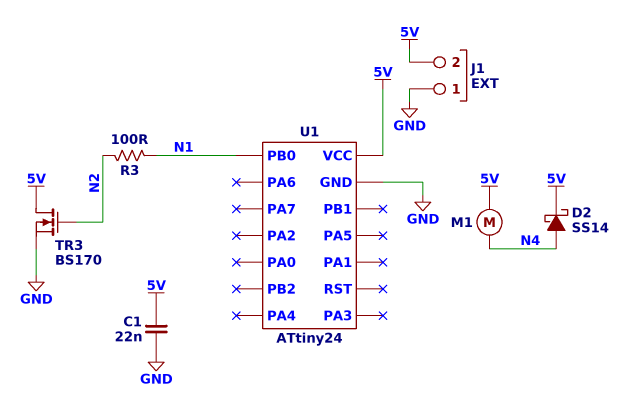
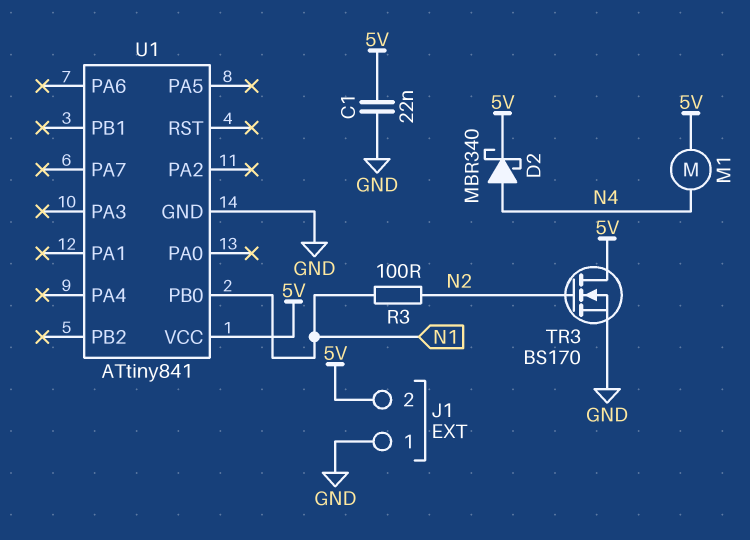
D2: schottky SS14 (A N4, K 5V) -> schottky MBR340 (A N4, K 5V)
U1: ATtiny24 -> ATtiny841

